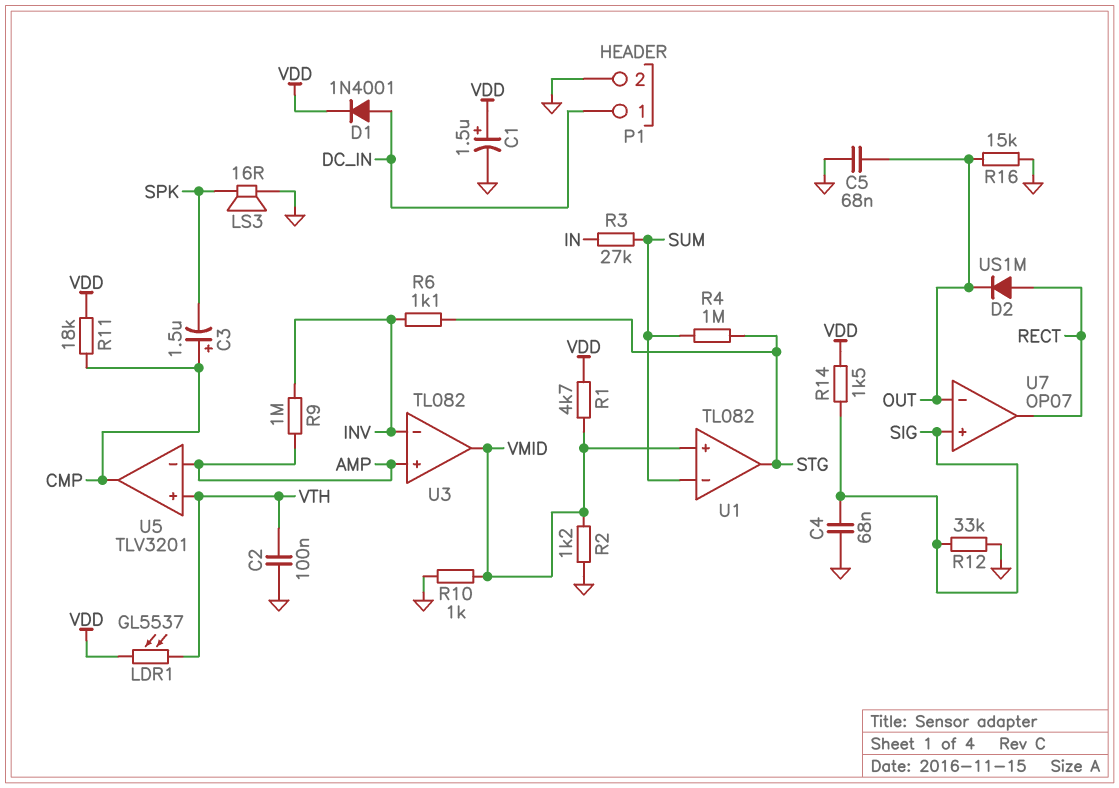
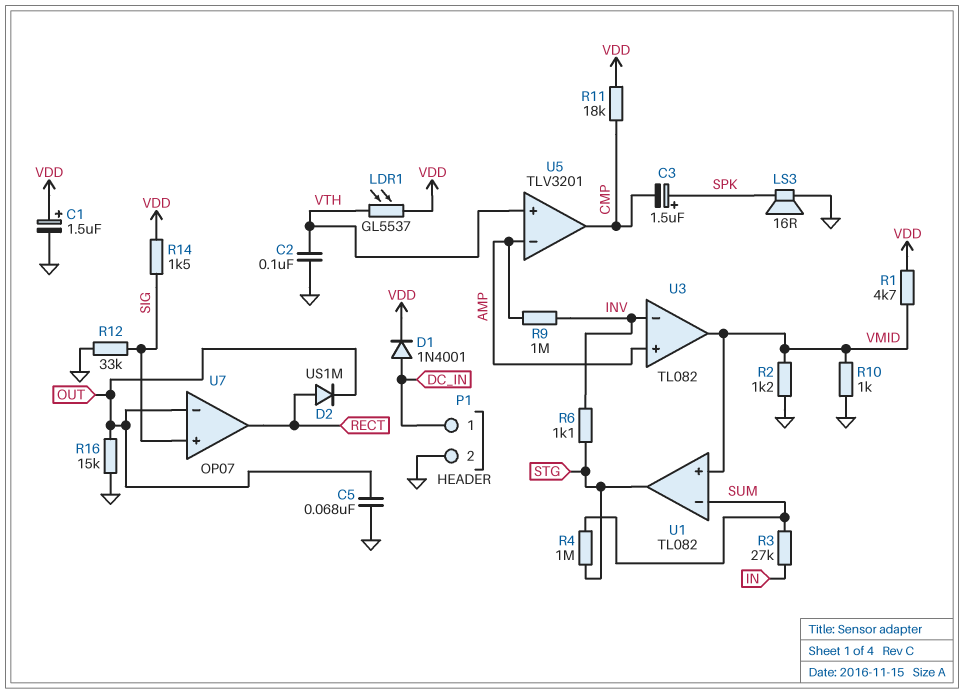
C3: 1.5uF (plus CMP, minus SPK) -> 1.5uF (plus SPK, minus CMP)
C4: 68nF (GND, SIG) -> none

